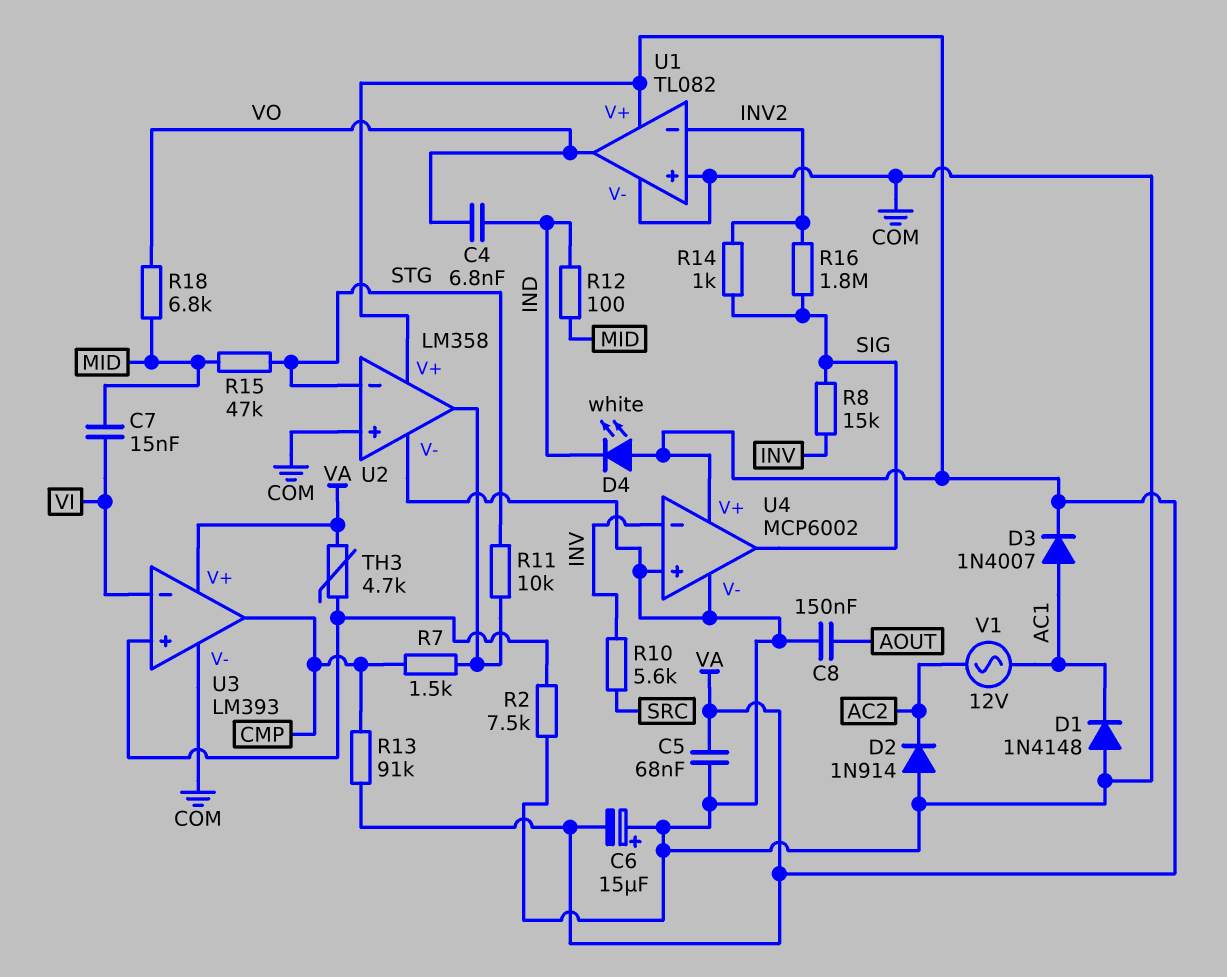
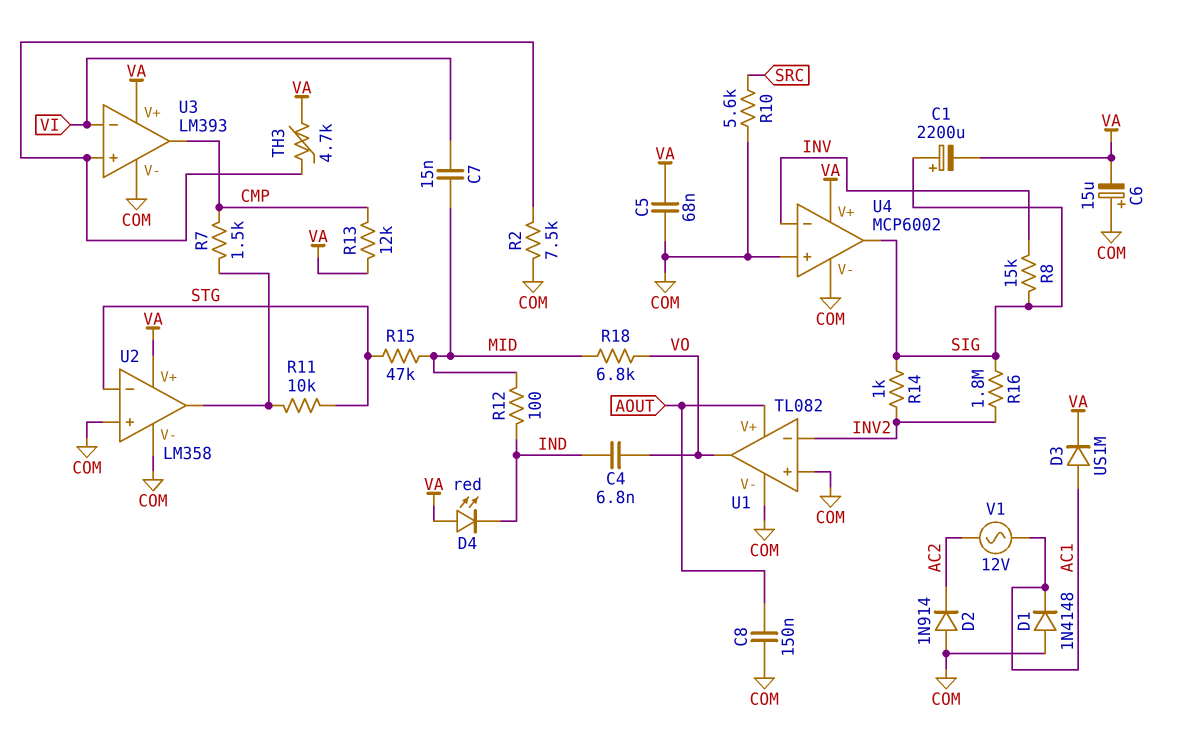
C1: none -> 2200uF (plus SIG, minus VA)
D3: diode 1N4007 (A AC1, K VA) -> diode US1M (A AC1, K VA)
D4: LED white (A VA, K IND) -> LED red (A VA, K IND)
R10: 5.6k (INV, SRC) -> 5.6k (COM, SRC)
R13: 91k (CMP, VA) -> 12k (CMP, VA)
U1 pin V+: VA -> AOUT

